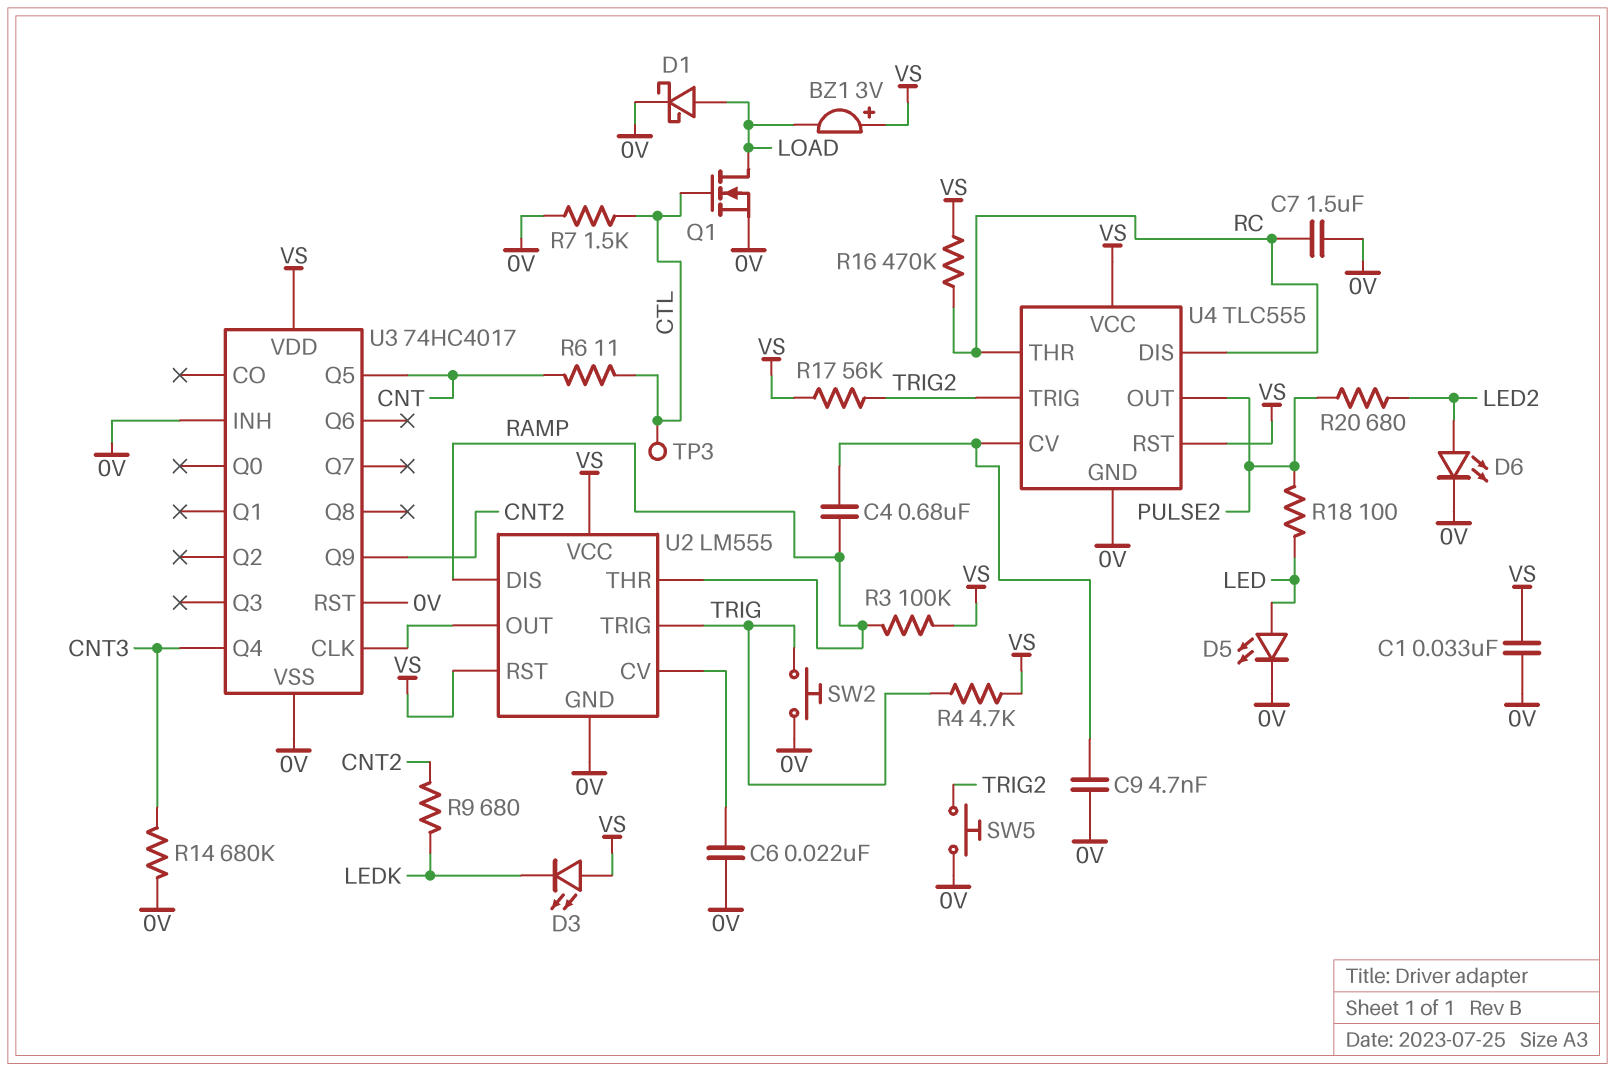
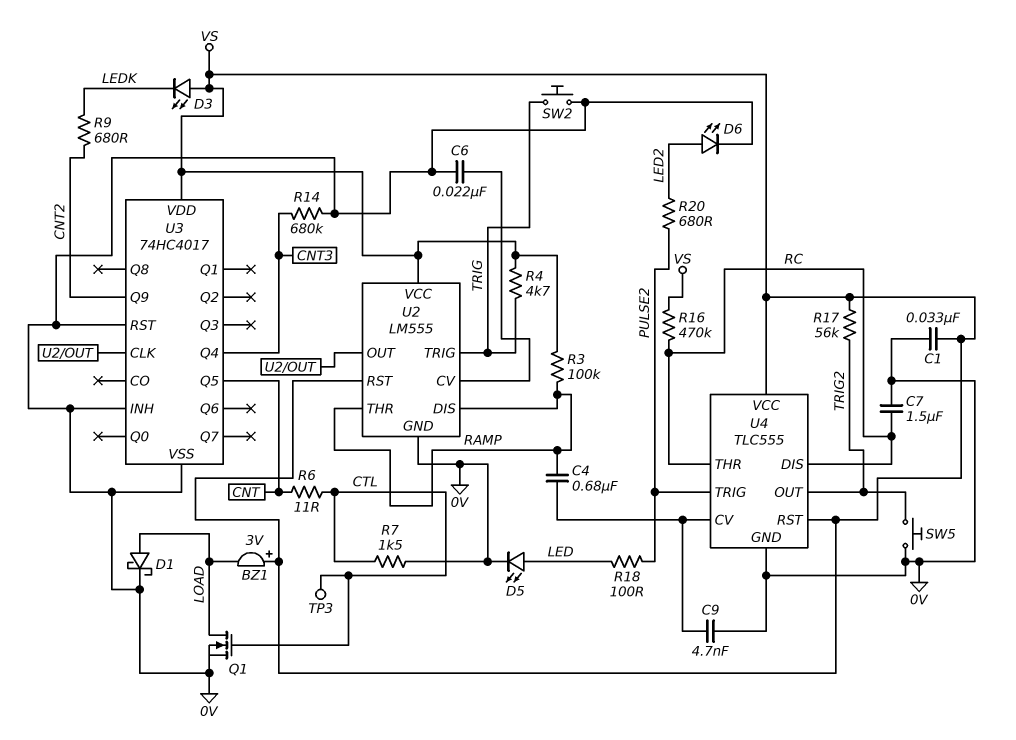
U4 pin OUT: PULSE2 -> TRIG2
U4 pin TRIG: TRIG2 -> PULSE2

